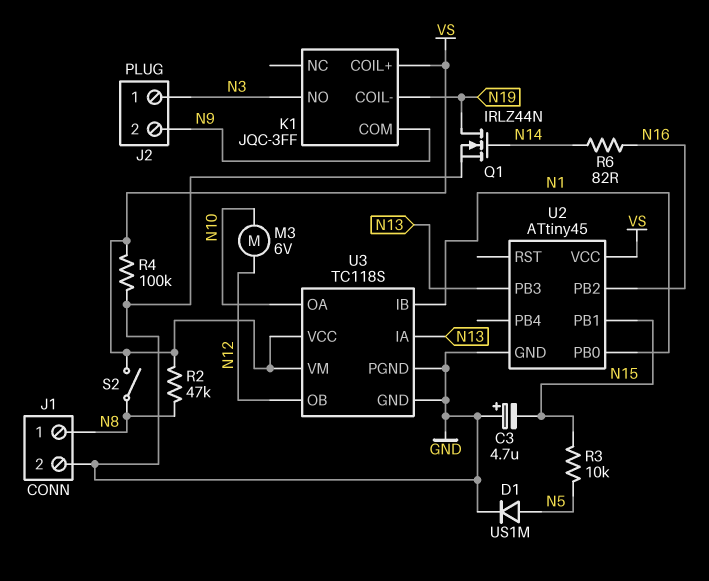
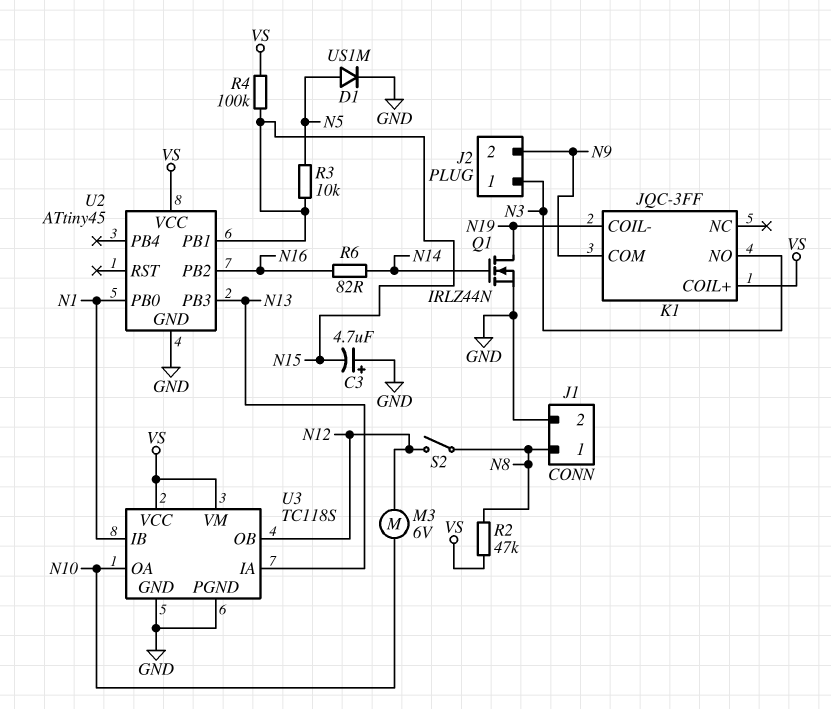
R4: 100k (GND, VS) -> 100k (N15, VS)
S2: switch (N8, VS) -> switch (N8, N12)

